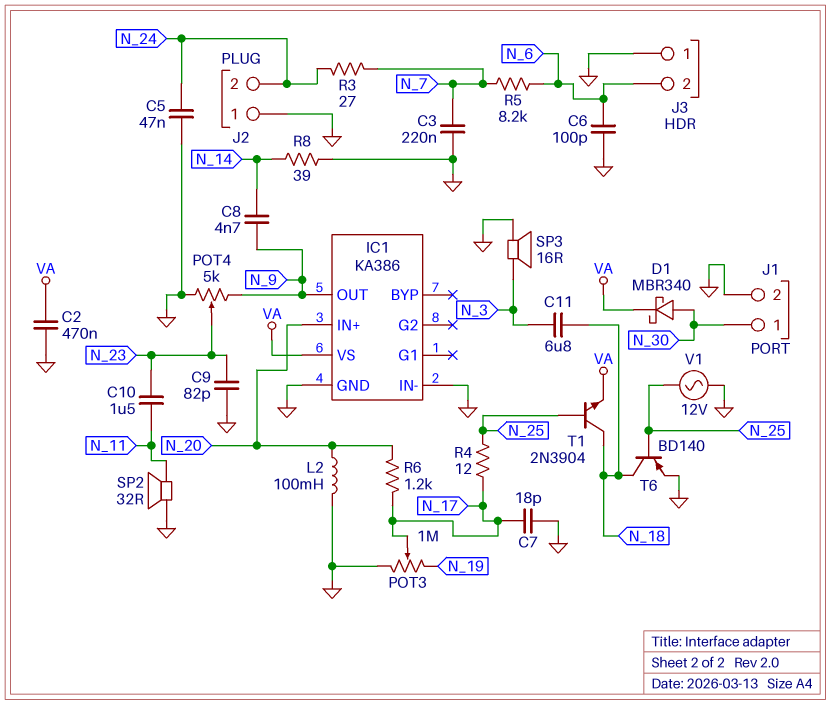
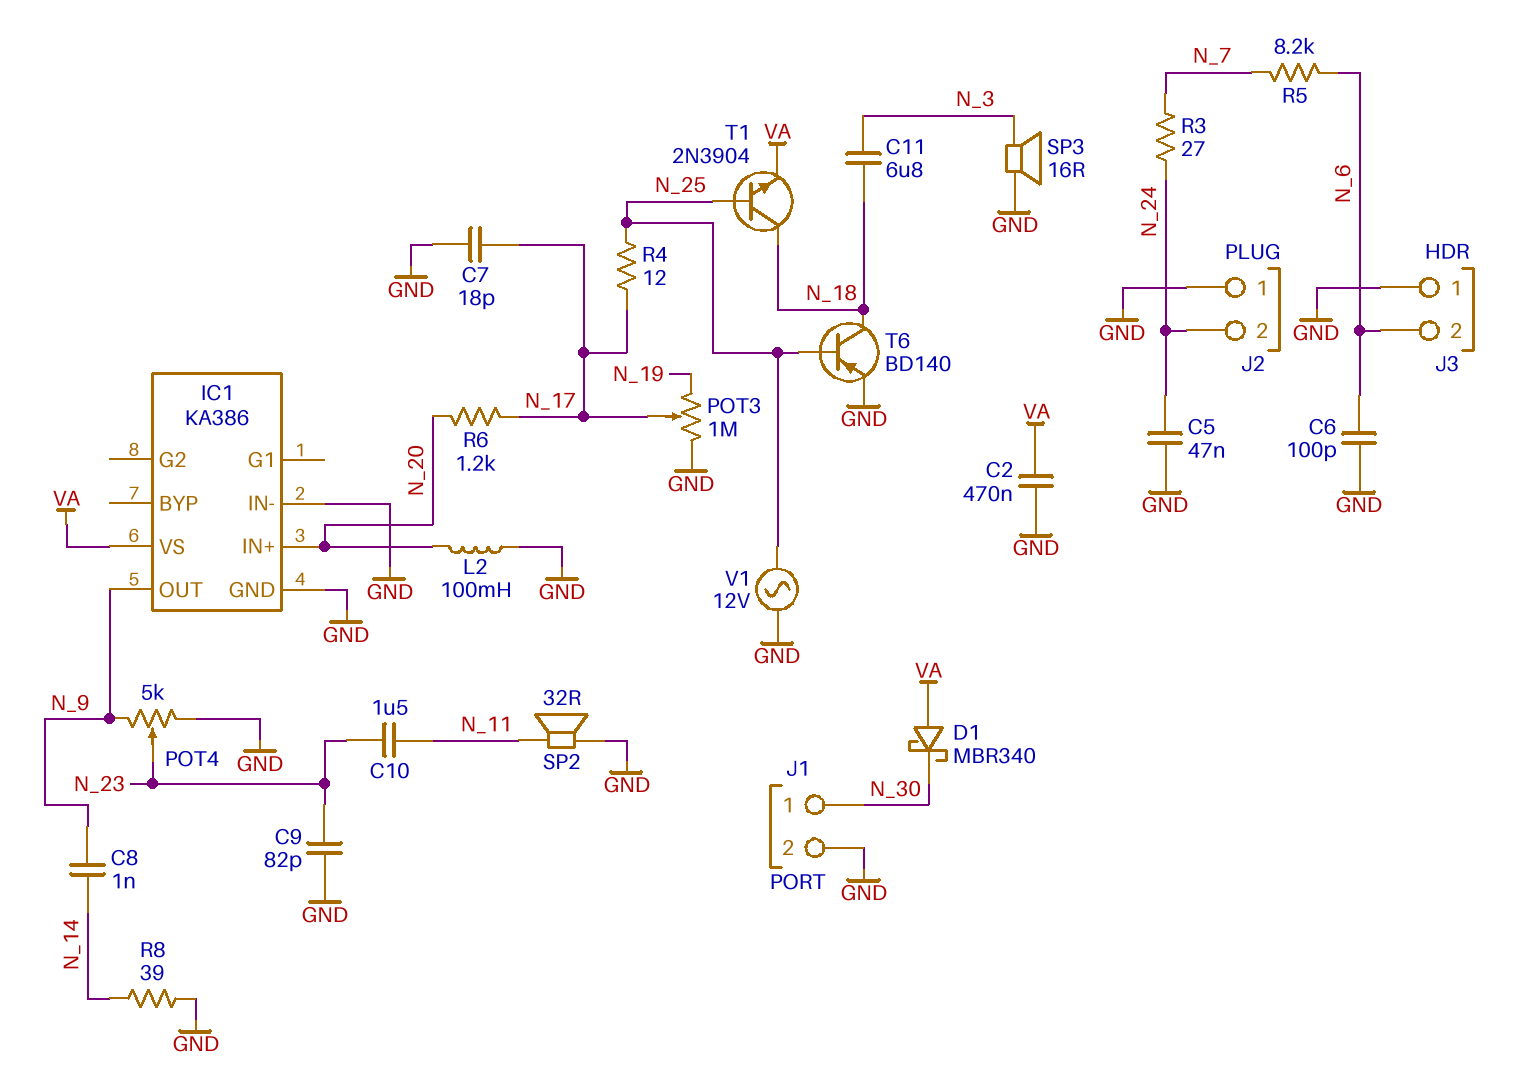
C3: 220nF (GND, N_7) -> none
C8: 4.7nF (N_9, N_14) -> 1nF (N_9, N_14)
D1: schottky MBR340 (A N_30, K VA) -> schottky MBR340 (A VA, K N_30)

